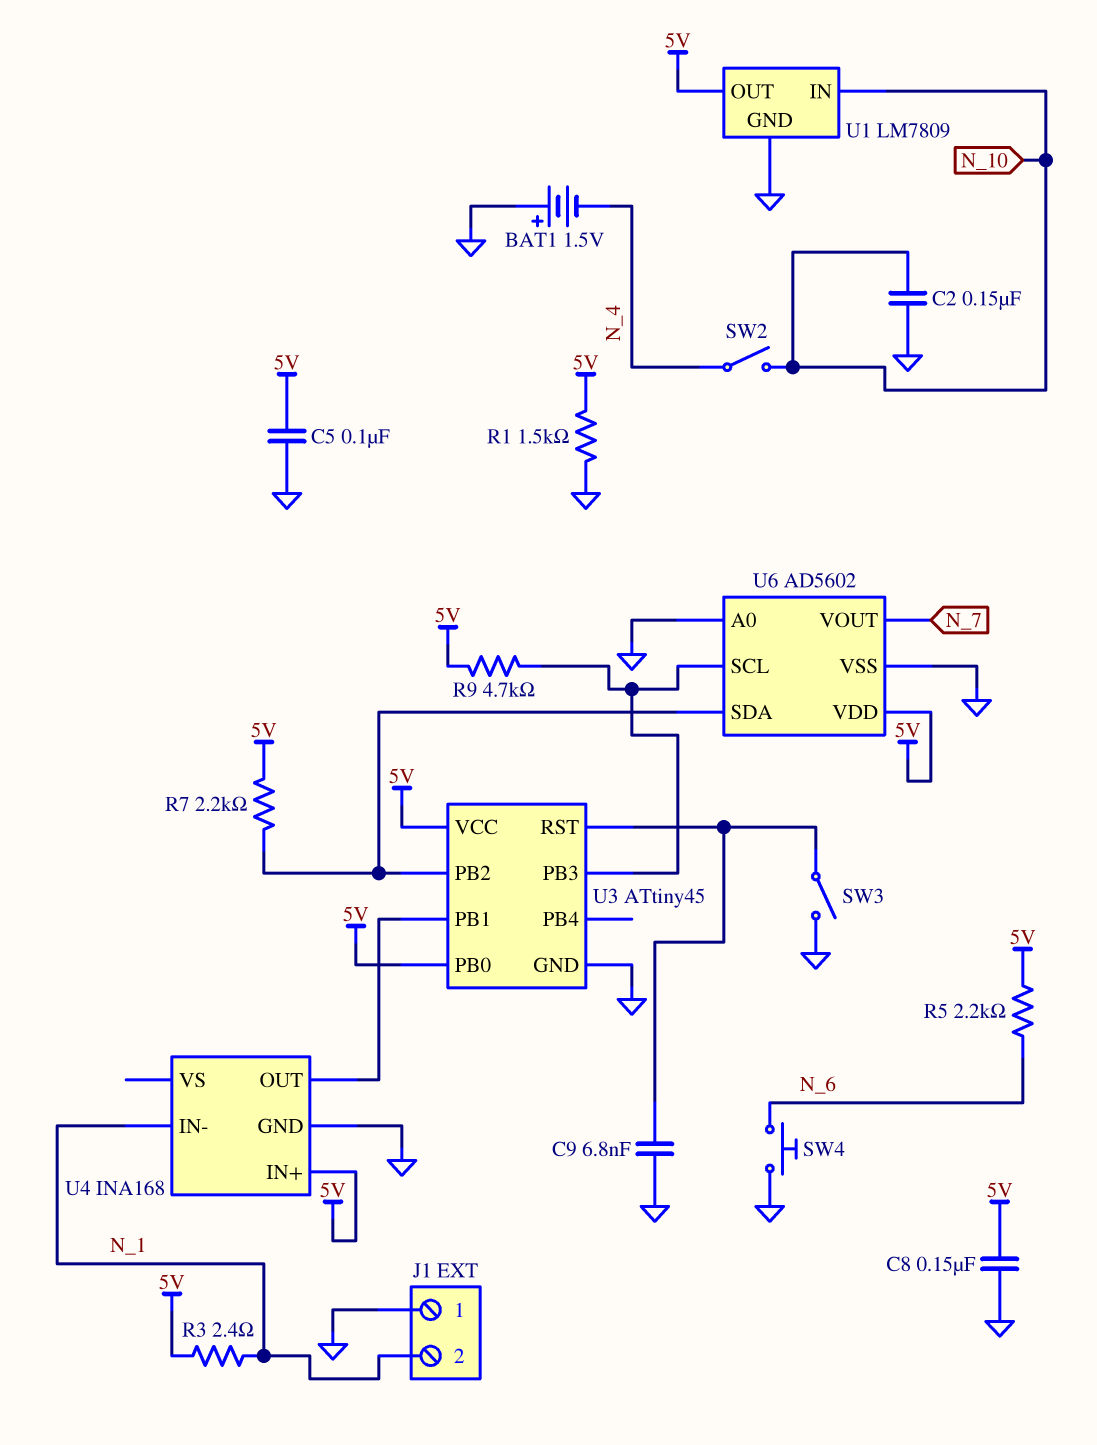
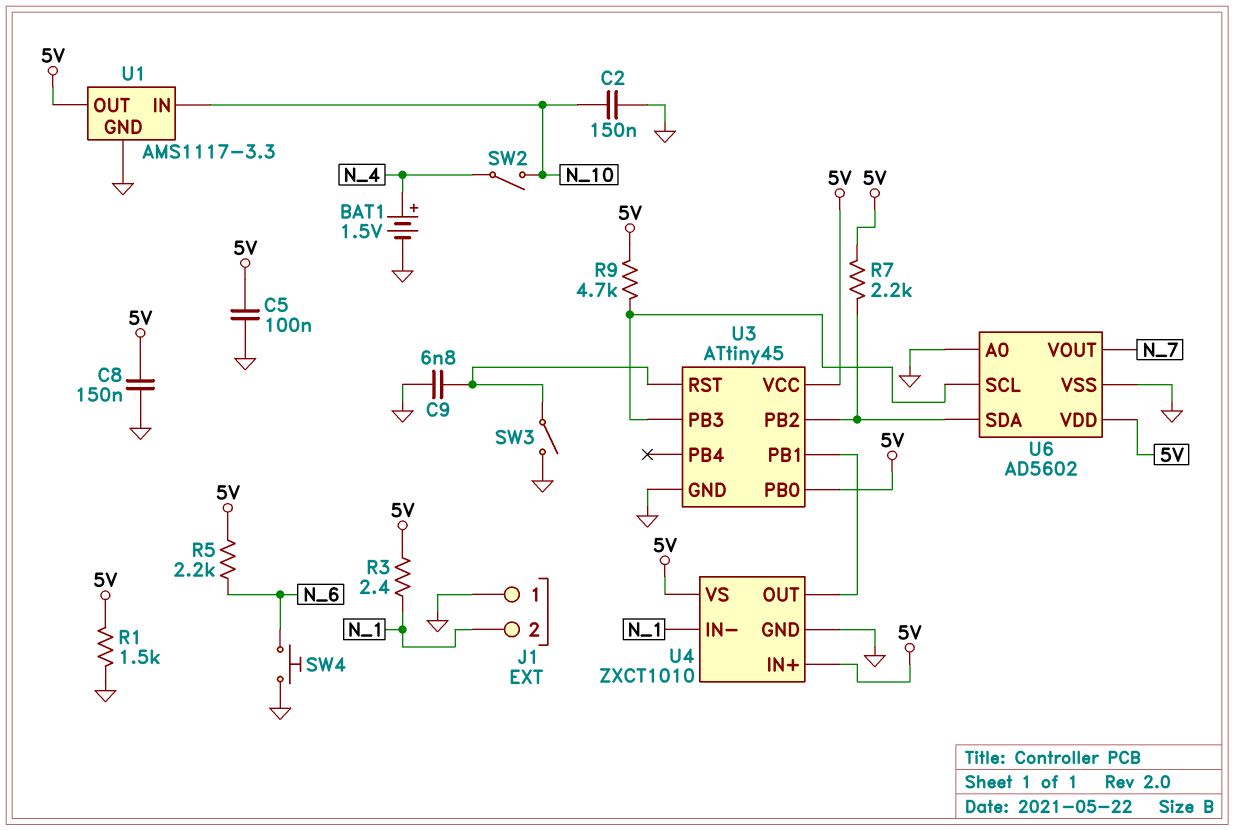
BAT1: 1.5V (plus GND, minus N_4) -> 1.5V (plus N_4, minus GND)
U1: LM7809 -> AMS1117-3.3
U4: INA168 -> ZXCT1010
U4 pin VS: none -> 5V

